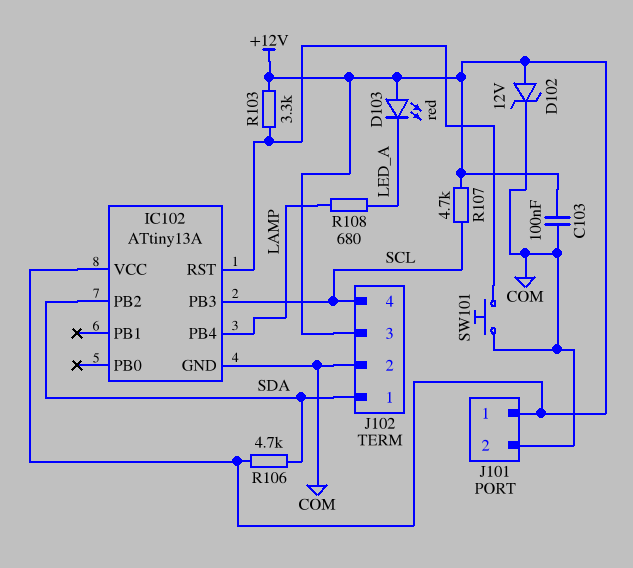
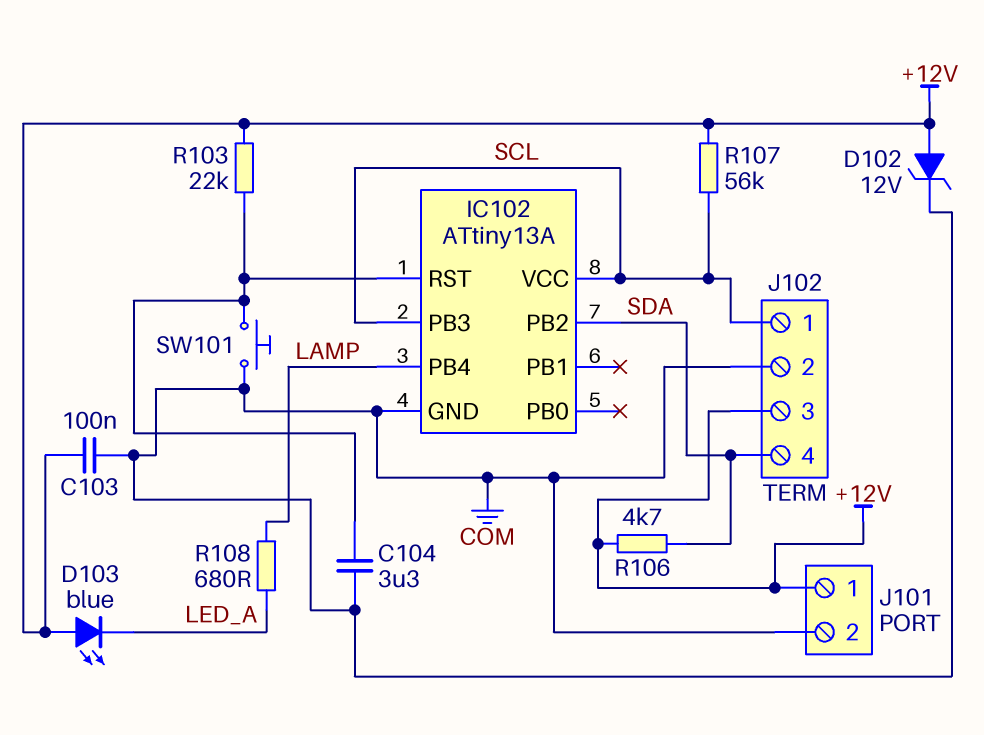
C104: none -> 3.3uF (COM, IC102/RST)
D103: LED red (A +12V, K LED_A) -> LED blue (A +12V, K LED_A)
IC102 pin VCC: +12V -> SCL
J102 pin 1: SDA -> SCL
J102 pin 4: SCL -> SDA
R103: 3.3k (+12V, IC102/RST) -> 22k (+12V, IC102/RST)
R107: 4.7k (+12V, SCL) -> 56k (+12V, SCL)

